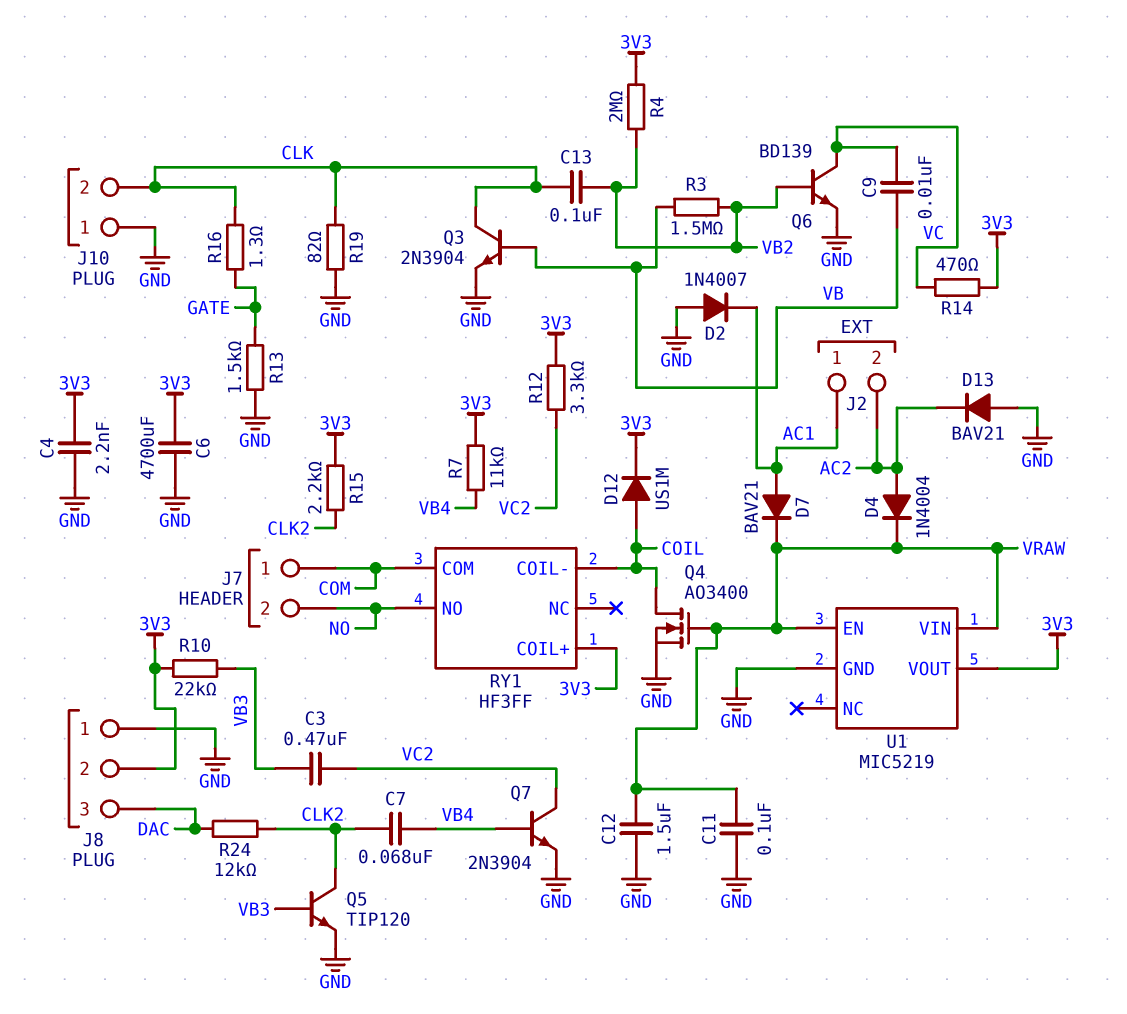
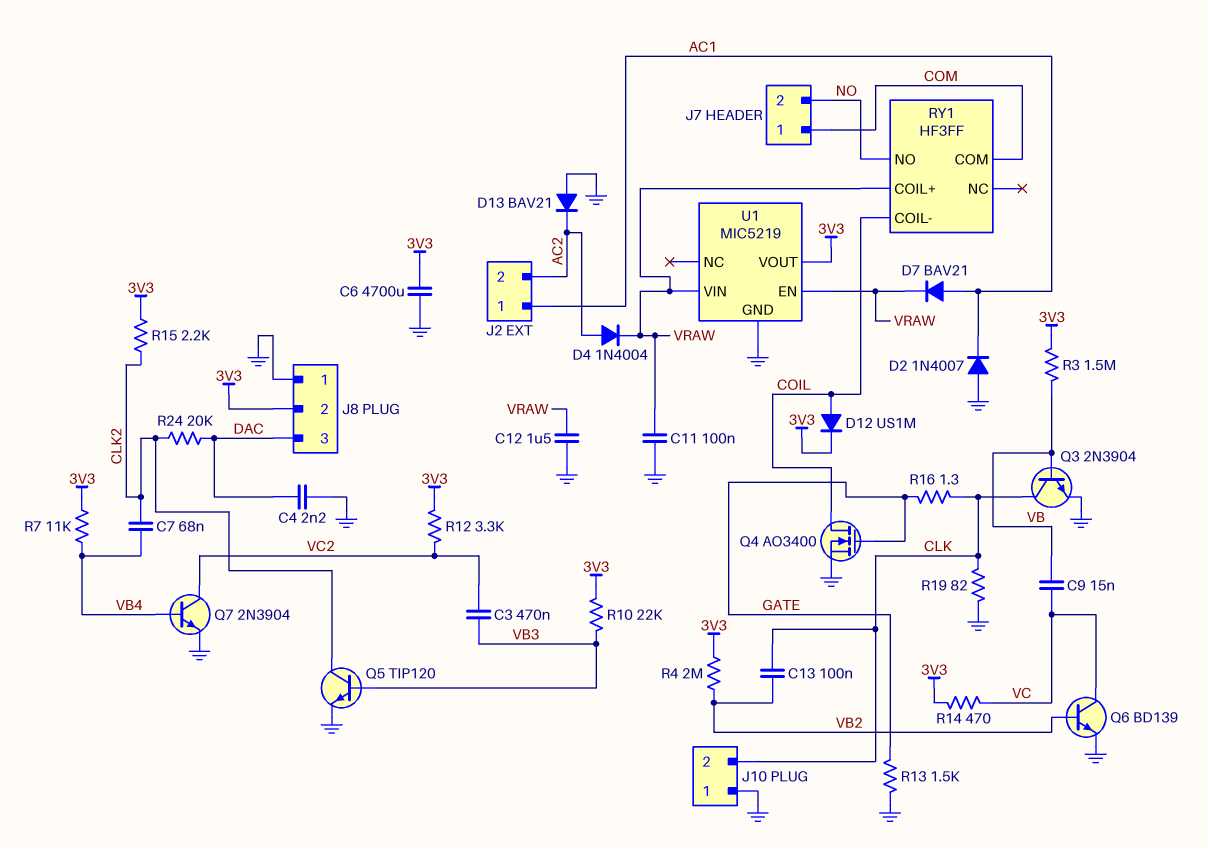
C4: 2.2nF (3V3, GND) -> 2.2nF (DAC, GND)
C9: 10nF (VB, VC) -> 15nF (VB, VC)
Q4: NMOS AO3400 (G VRAW, D COIL, S GND) -> NMOS AO3400 (G GATE, D COIL, S GND)
R3: 1.5M (VB, VB2) -> 1.5M (3V3, VB)
R24: 12k (CLK2, DAC) -> 20k (CLK2, DAC)
RY1 pin COIL+: 3V3 -> VRAW

